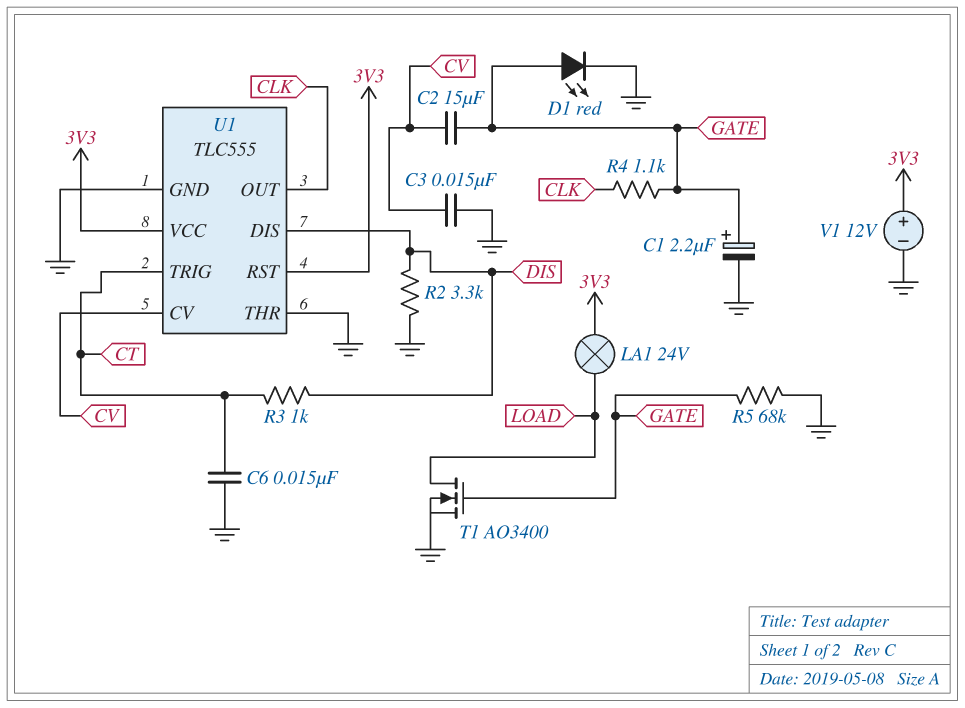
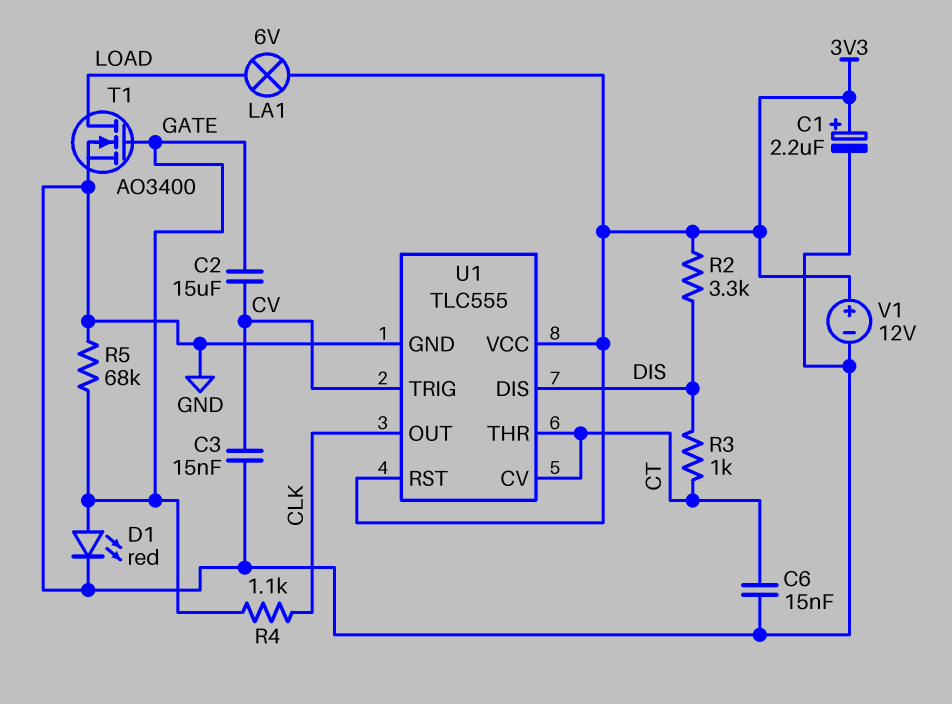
C1: 2.2uF (plus GATE, minus GND) -> 2.2uF (plus 3V3, minus GND)
LA1: lamp 24V (3V3, LOAD) -> lamp 6V (3V3, LOAD)
R2: 3.3k (DIS, GND) -> 3.3k (3V3, DIS)
U1 pin CV: CV -> CT
U1 pin THR: GND -> CT
U1 pin TRIG: CT -> CV

